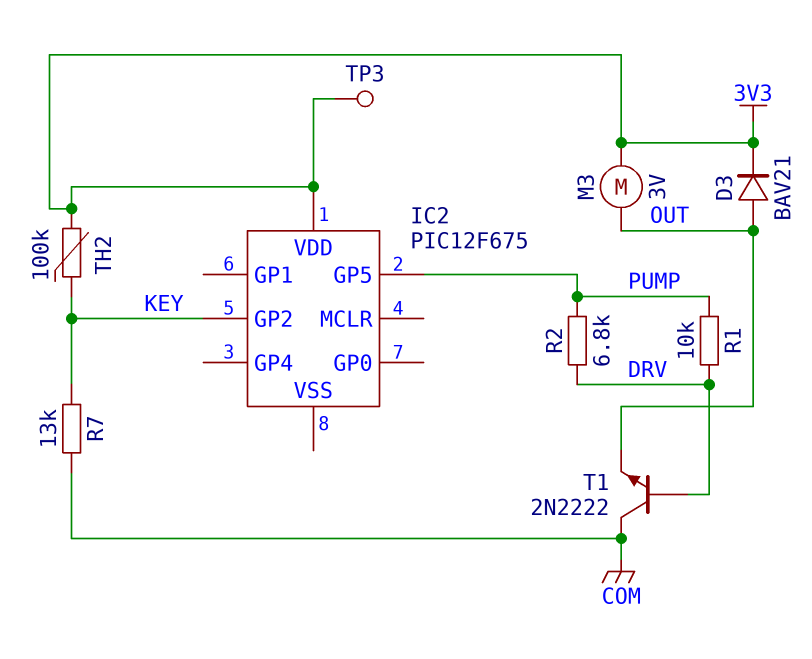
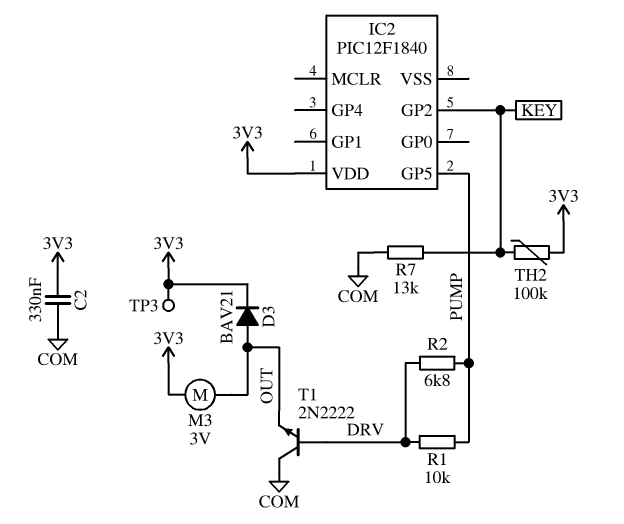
C2: none -> 330nF (3V3, COM)
IC2: PIC12F675 -> PIC12F1840

